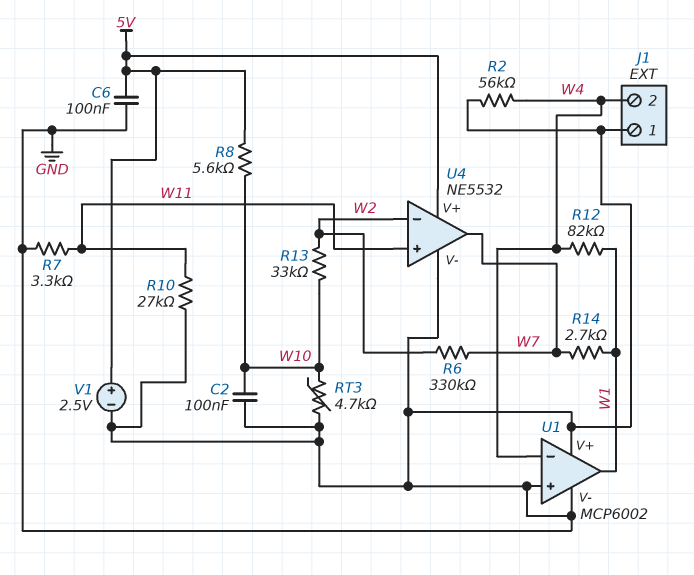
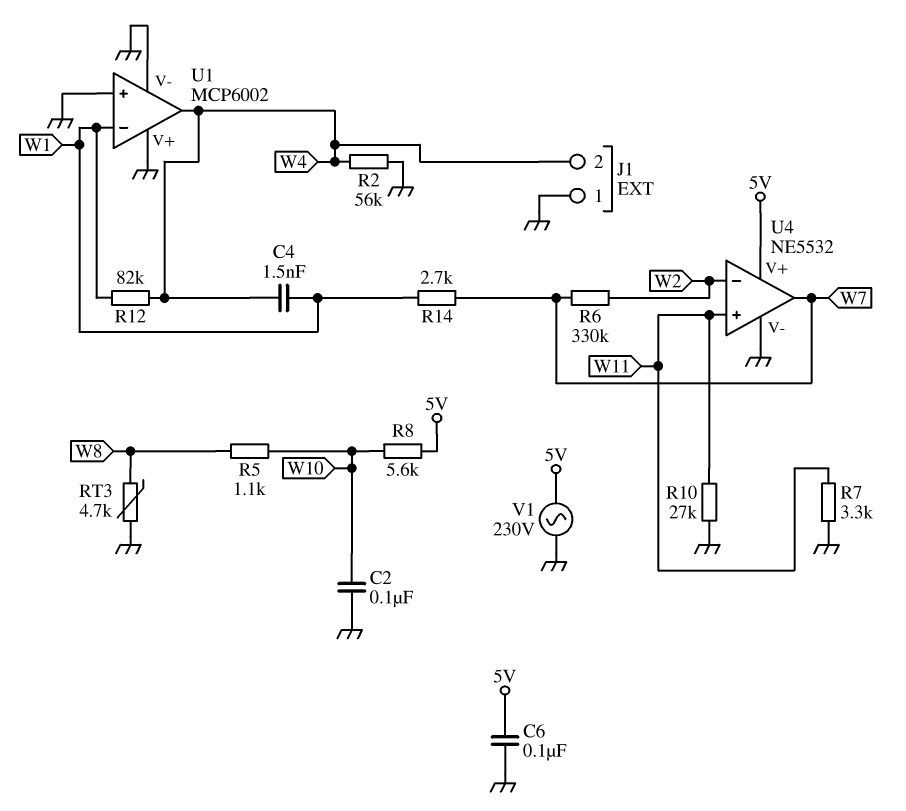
C4: none -> 1.5nF (W1, W4)
R5: none -> 1.1k (W8, W10)
R13: 33k (W2, W10) -> none
RT3: 4.7k (GND, W10) -> 4.7k (GND, W8)
U1 pin in-: W4 -> W1
U1 pin out: W1 -> W4
V1: 2.5V (plus 5V, minus GND) -> AC 230V (5V, GND)

